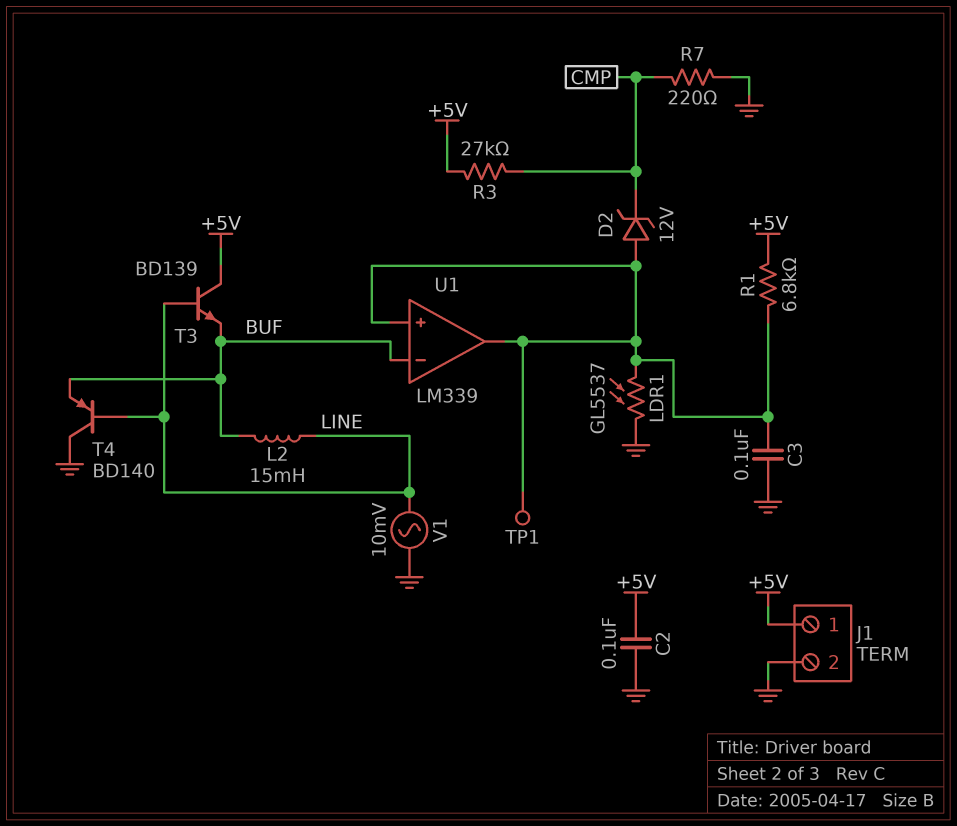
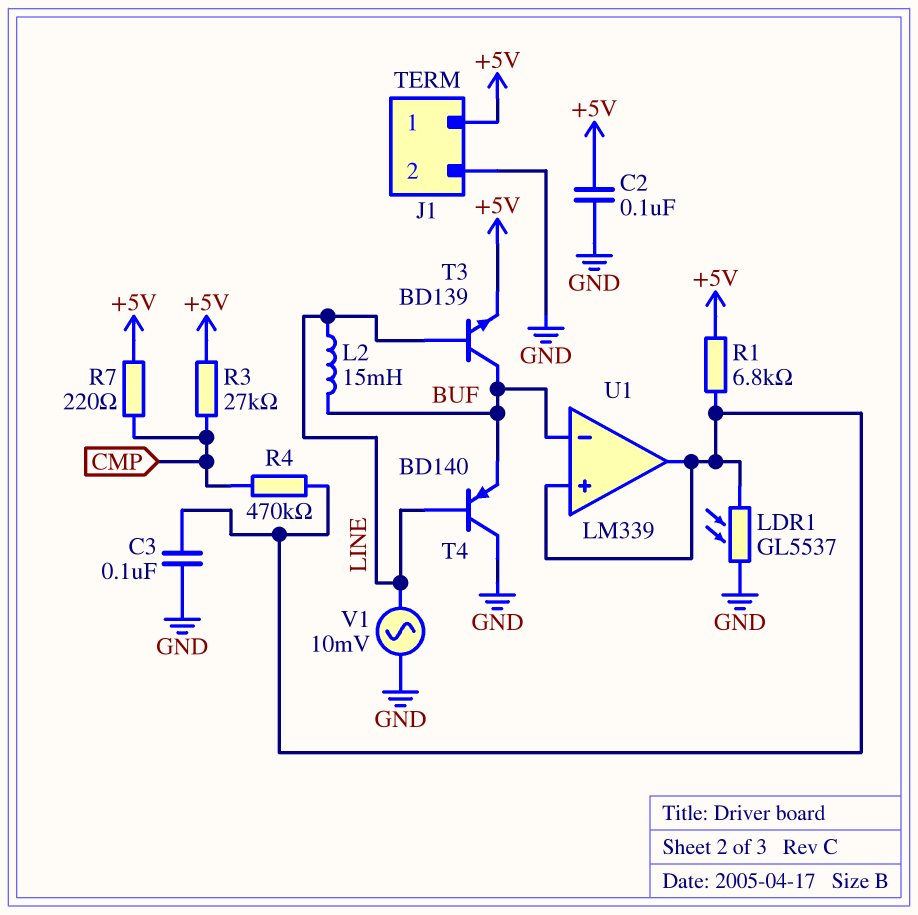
D2: zener 12V (A U1/in+, K CMP) -> none
R4: none -> 470k (CMP, U1/in+)
R7: 220 (CMP, GND) -> 220 (+5V, CMP)
T3: NPN BD139 (B LINE, C +5V, E BUF) -> NPN BD139 (B LINE, C BUF, E +5V)
TP1: test point (U1/in+) -> none

